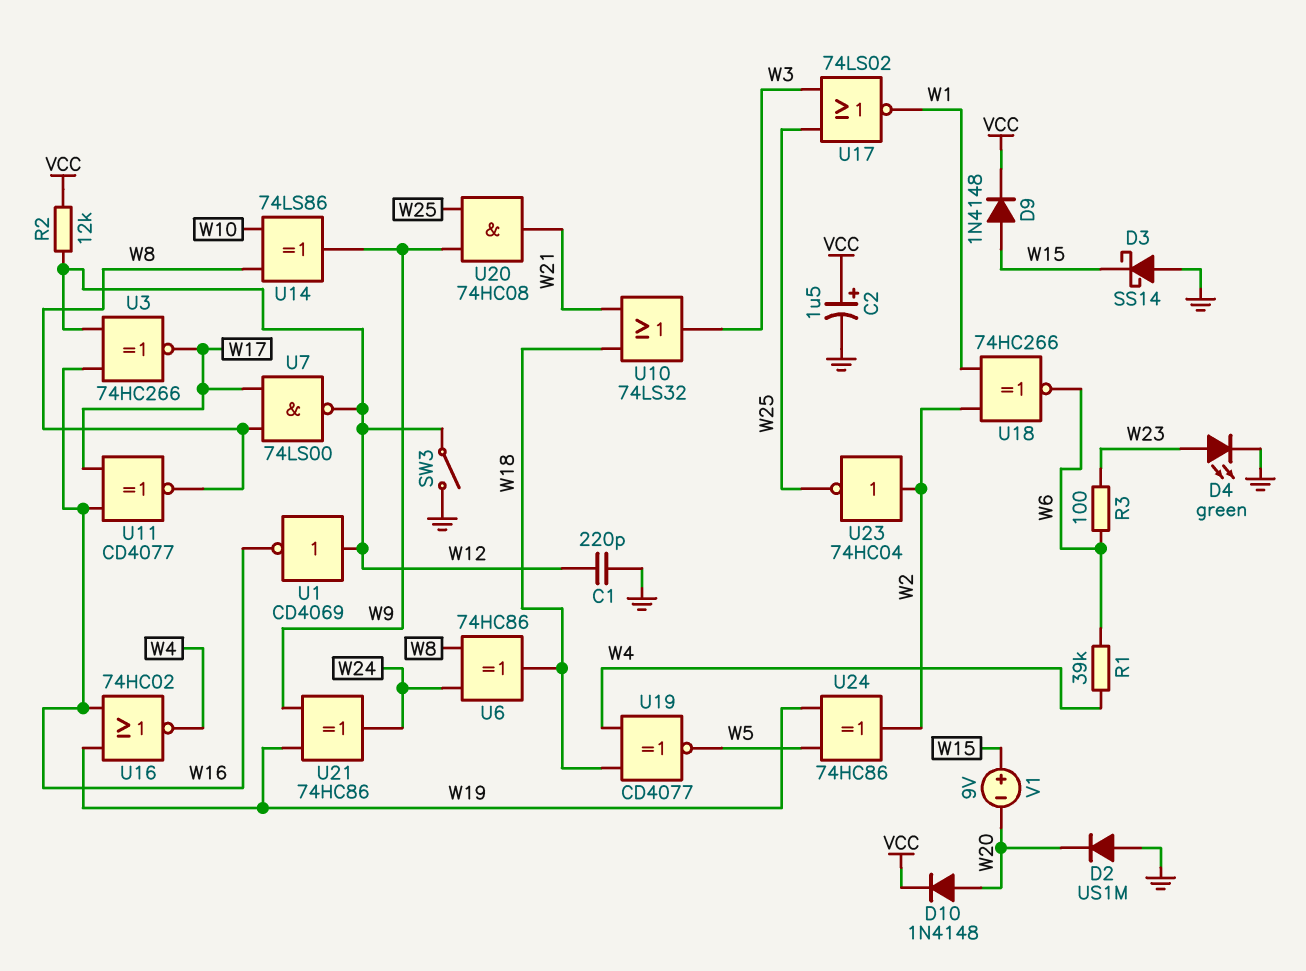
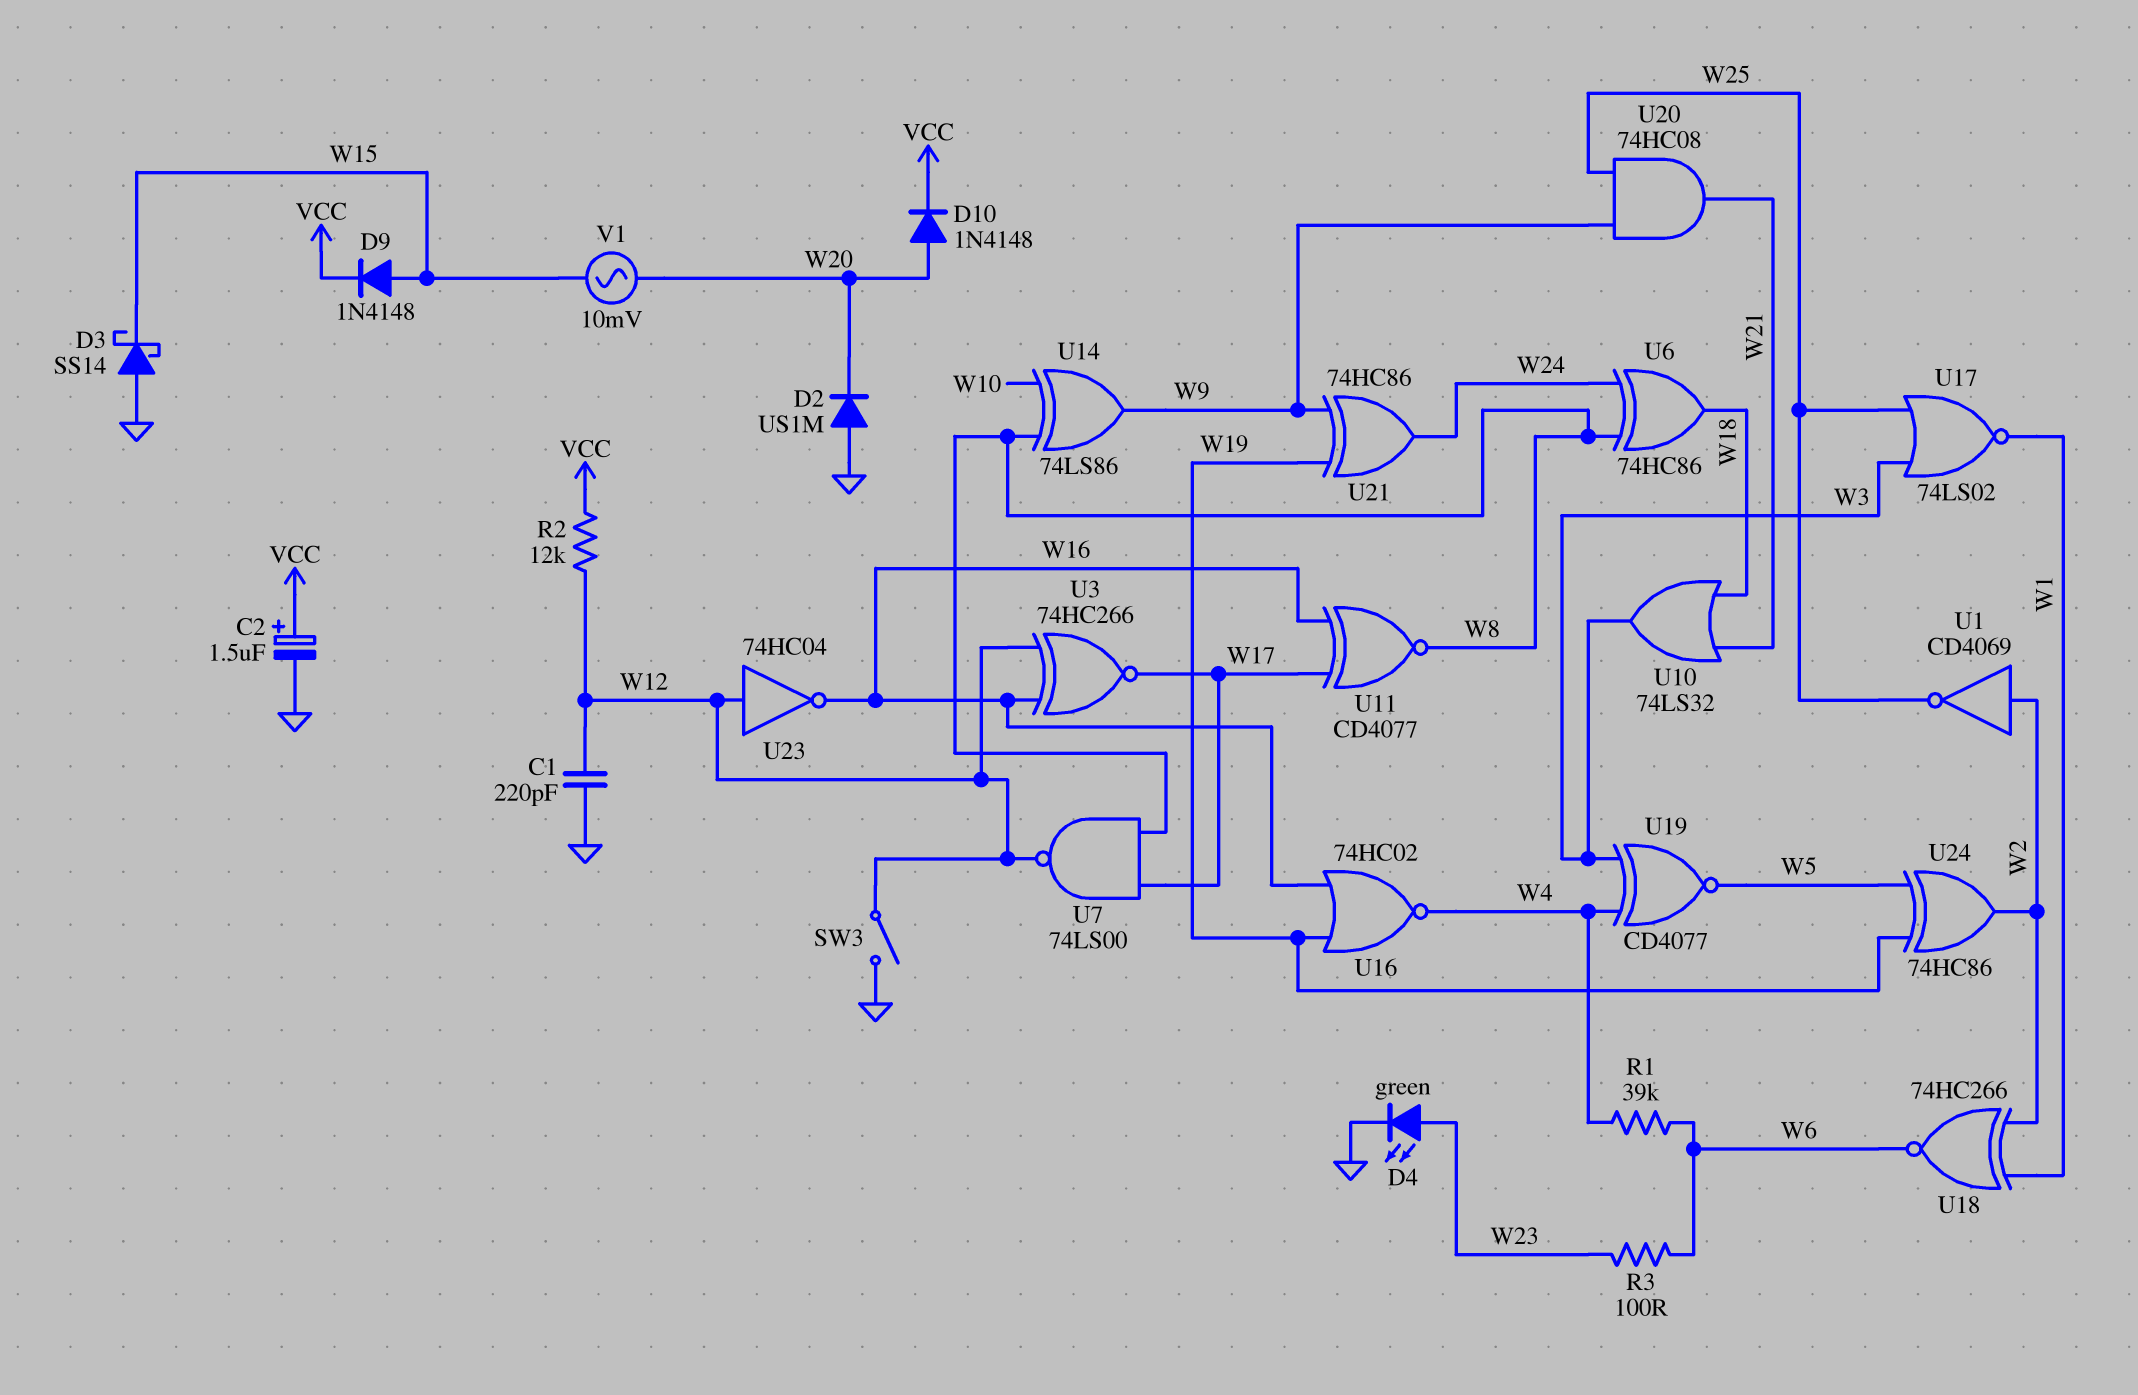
U1: NOT CD4069 (in W12, out W16) -> NOT CD4069 (in W2, out W25)
U19: XNOR CD4077 (in W4, in W18, out W5) -> XNOR CD4077 (in W3, in W4, out W5)
U23: NOT 74HC04 (in W2, out W25) -> NOT 74HC04 (in W12, out W16)
V1: 9V (plus W15, minus W20) -> AC 10mV (W15, W20)

